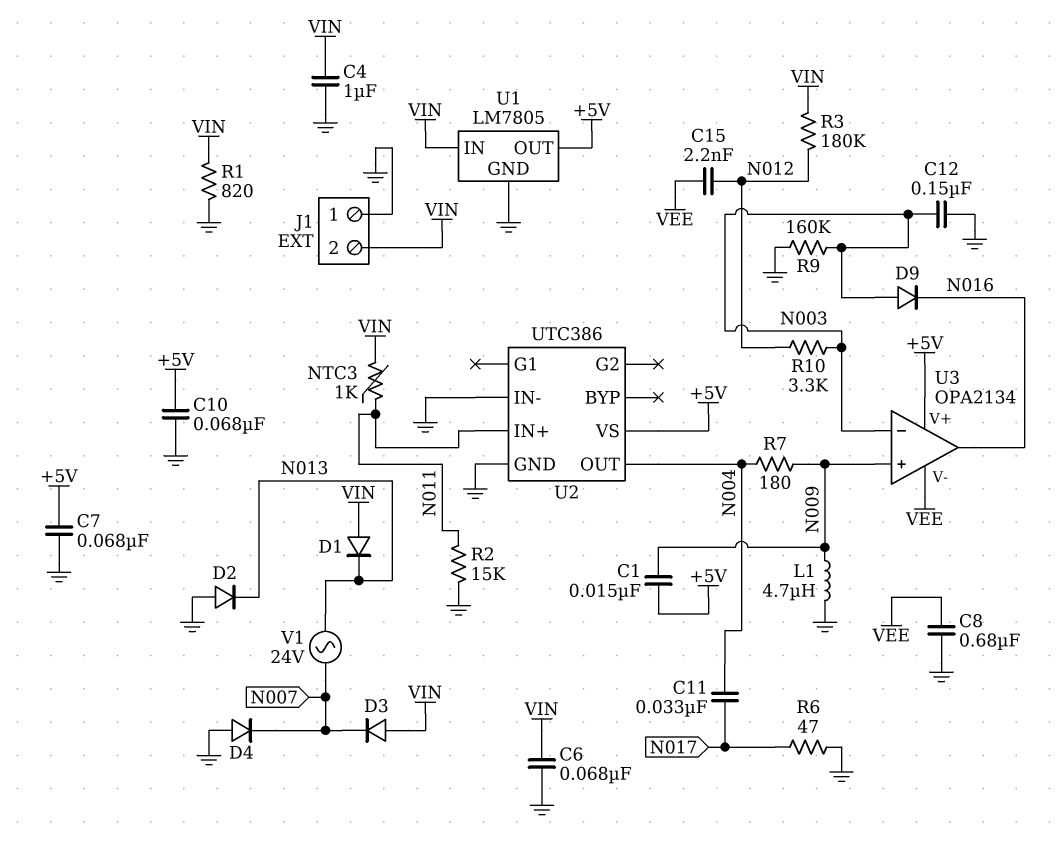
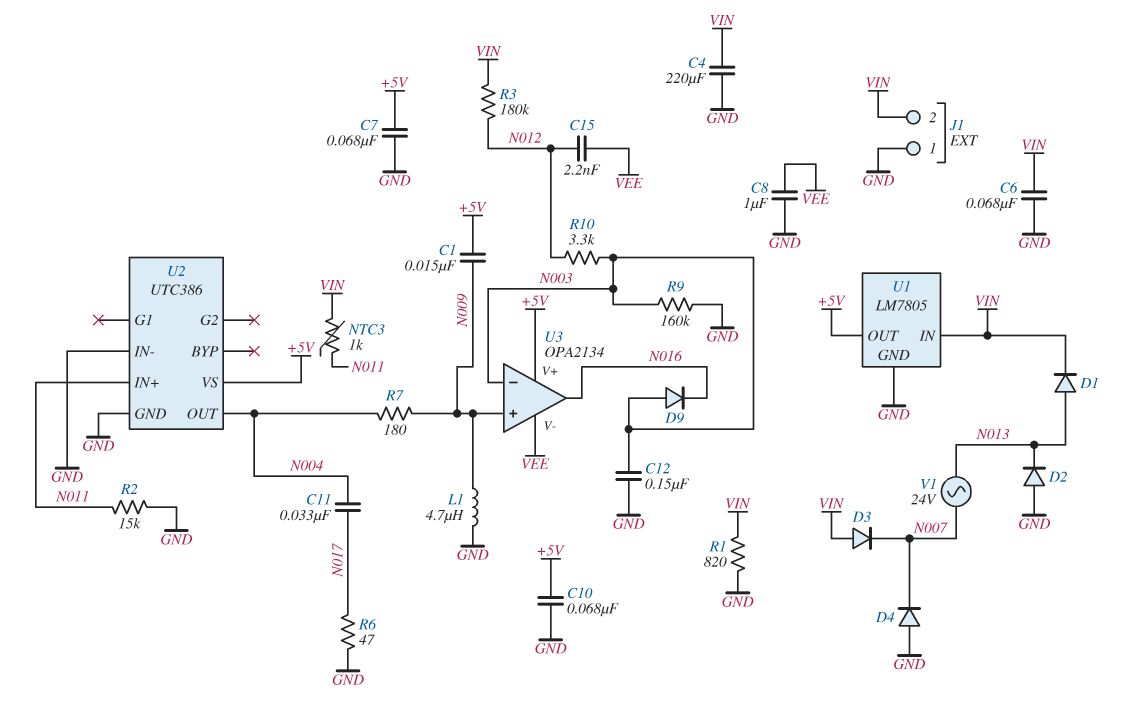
C4: 1uF (GND, VIN) -> 220uF (GND, VIN)
C8: 680nF (GND, VEE) -> 1uF (GND, VEE)
D1: diode (A VIN, K N013) -> diode (A N013, K VIN)

